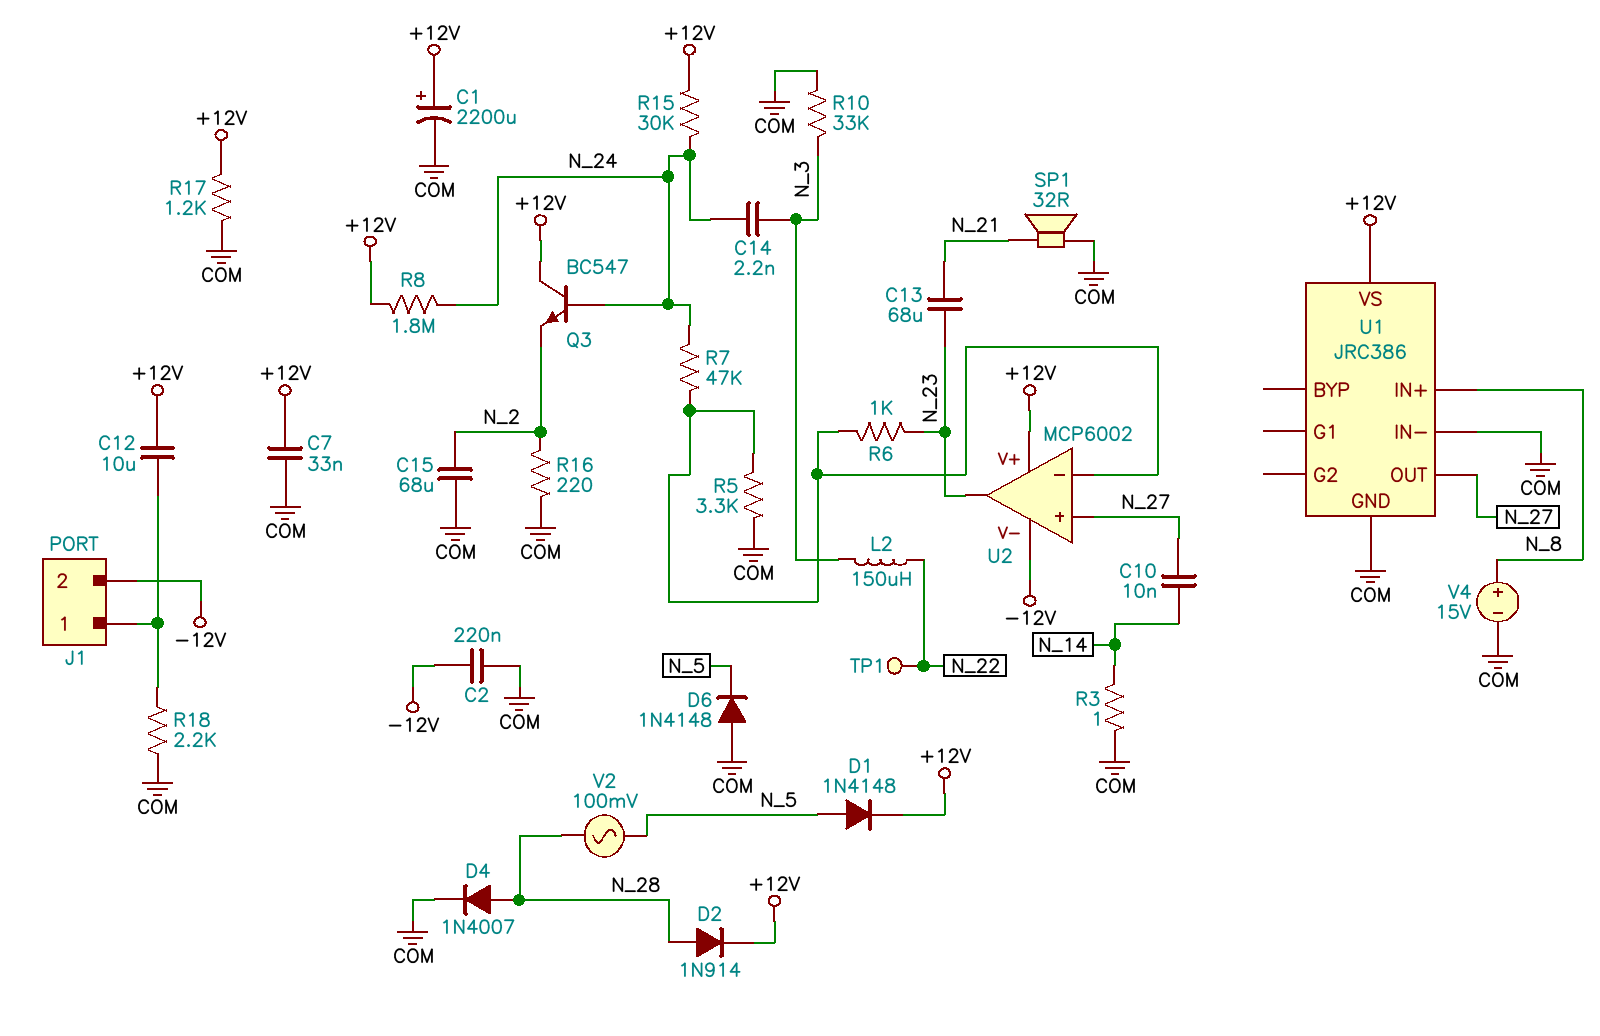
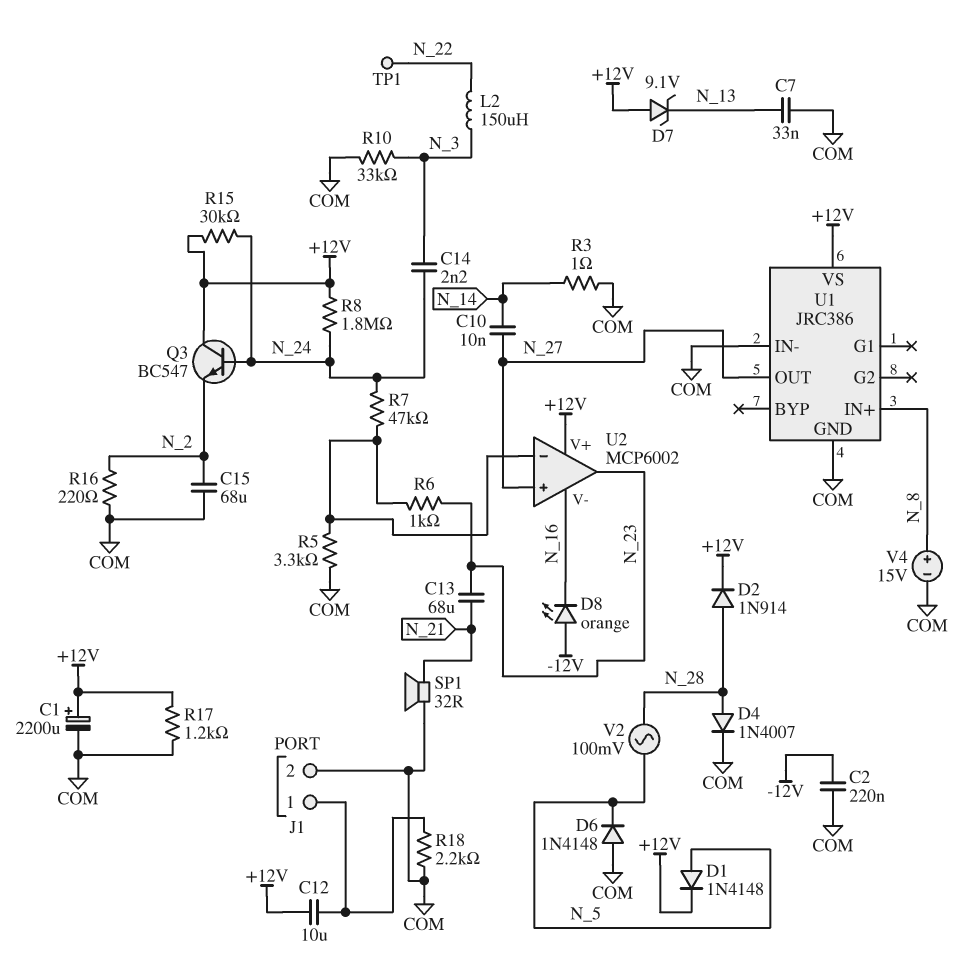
C7: 33nF (+12V, COM) -> 33nF (COM, N_13)
D7: none -> zener 9.1V (A +12V, K N_13)
D8: none -> LED orange (A -12V, K N_16)
J1 pin 2: -12V -> COM
U2 pin V-: -12V -> N_16

